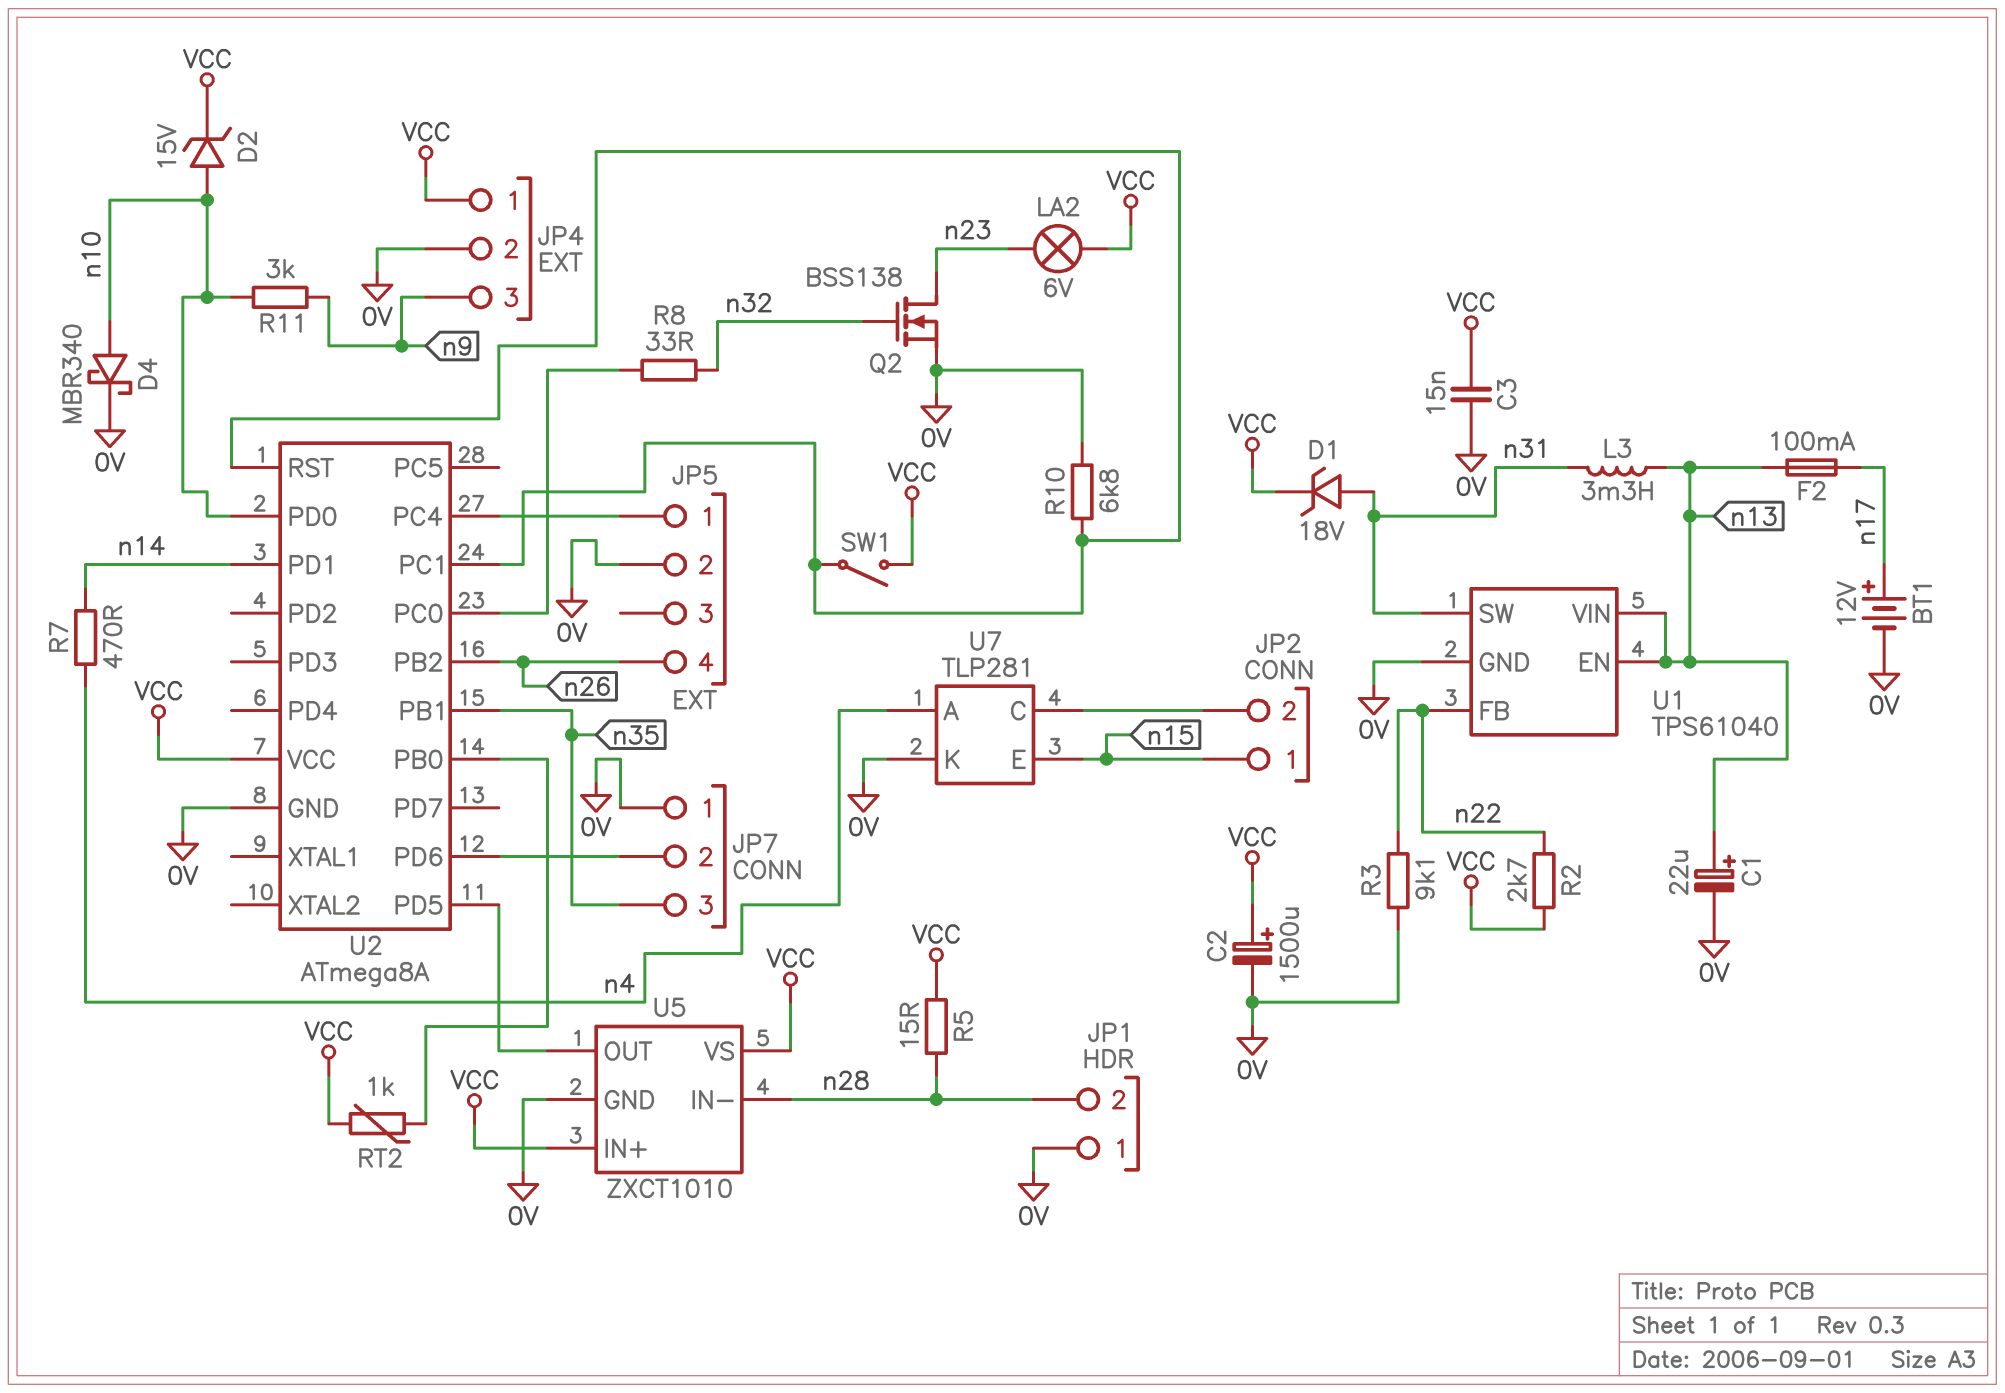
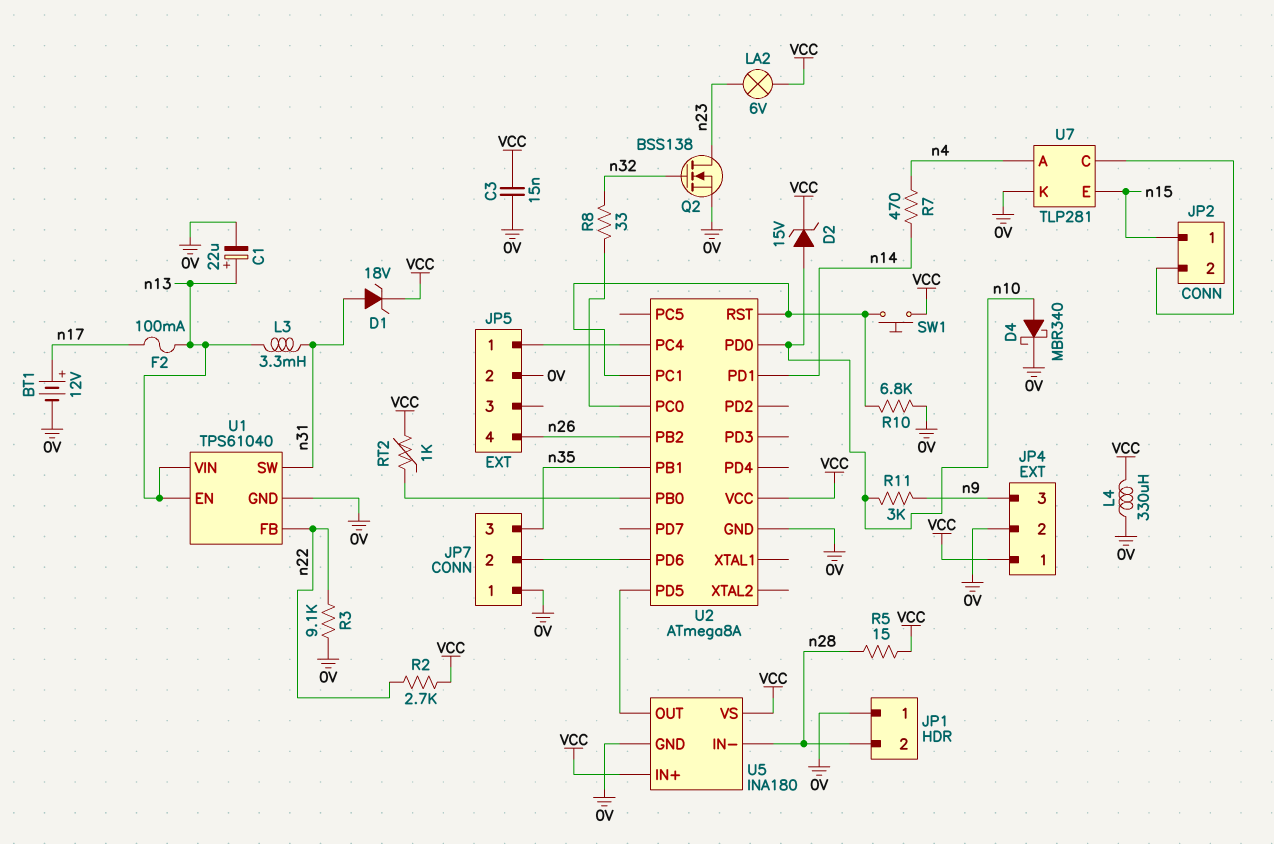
C2: 1500uF (plus VCC, minus 0V) -> none
L4: none -> 330uH (0V, VCC)
SW1: switch (U2/PC1, VCC) -> button (U2/PC1, VCC)
U5: ZXCT1010 -> INA180

